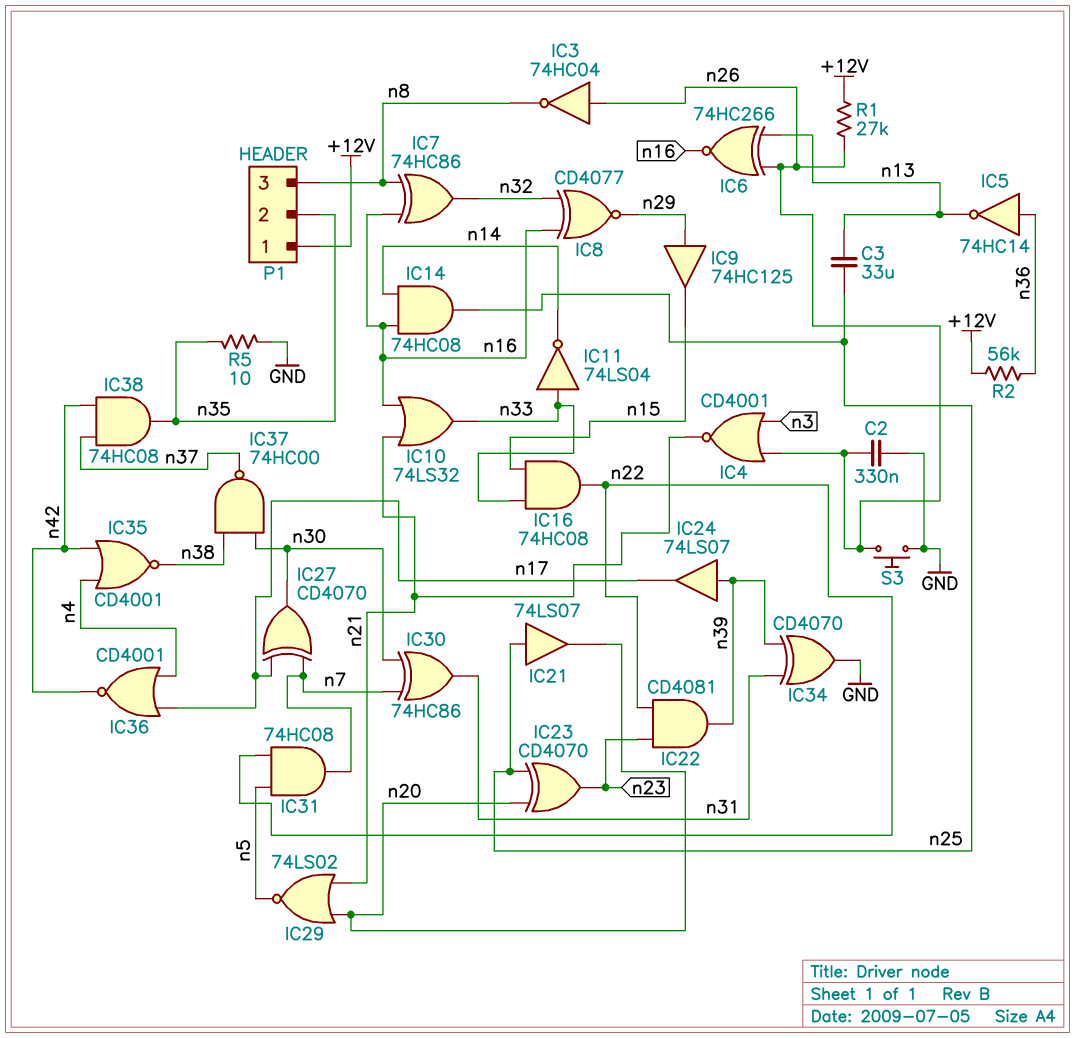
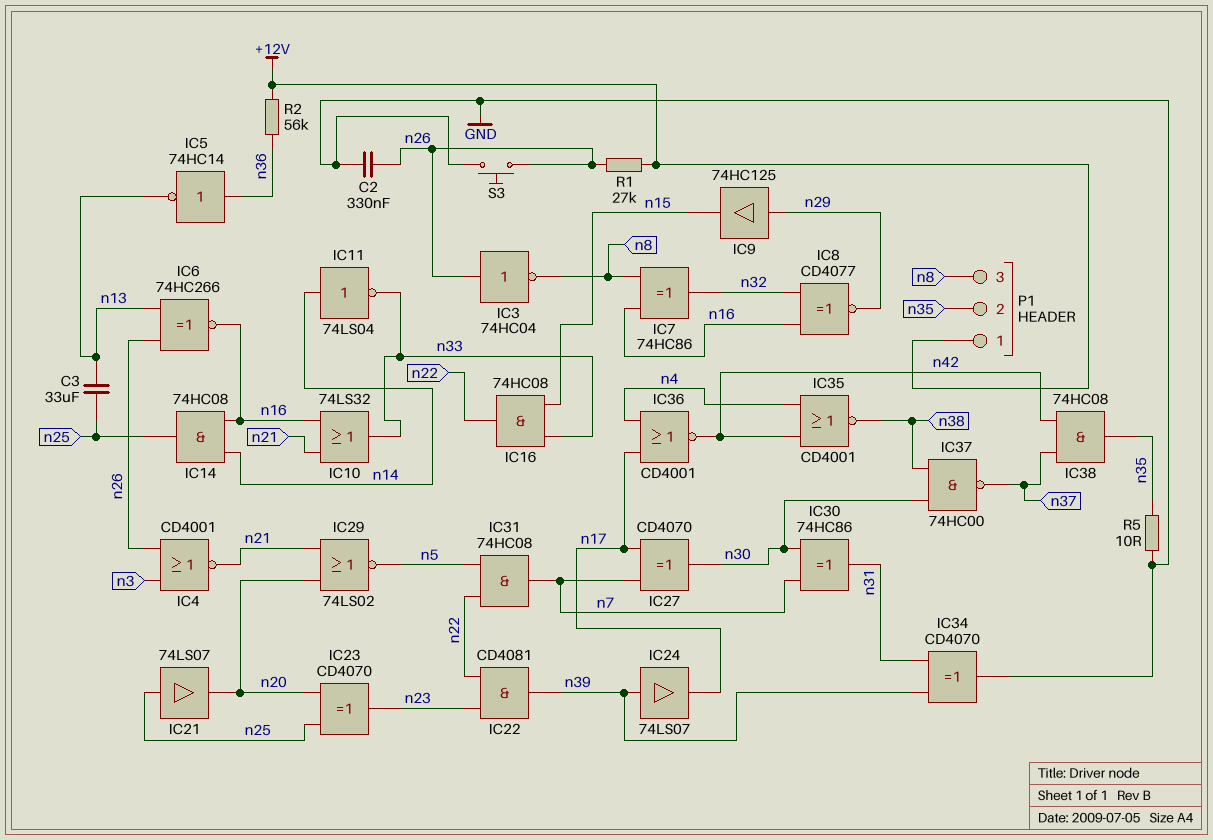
IC11: NOT 74LS04 (in n33, out n14) -> NOT 74LS04 (in n14, out n33)

